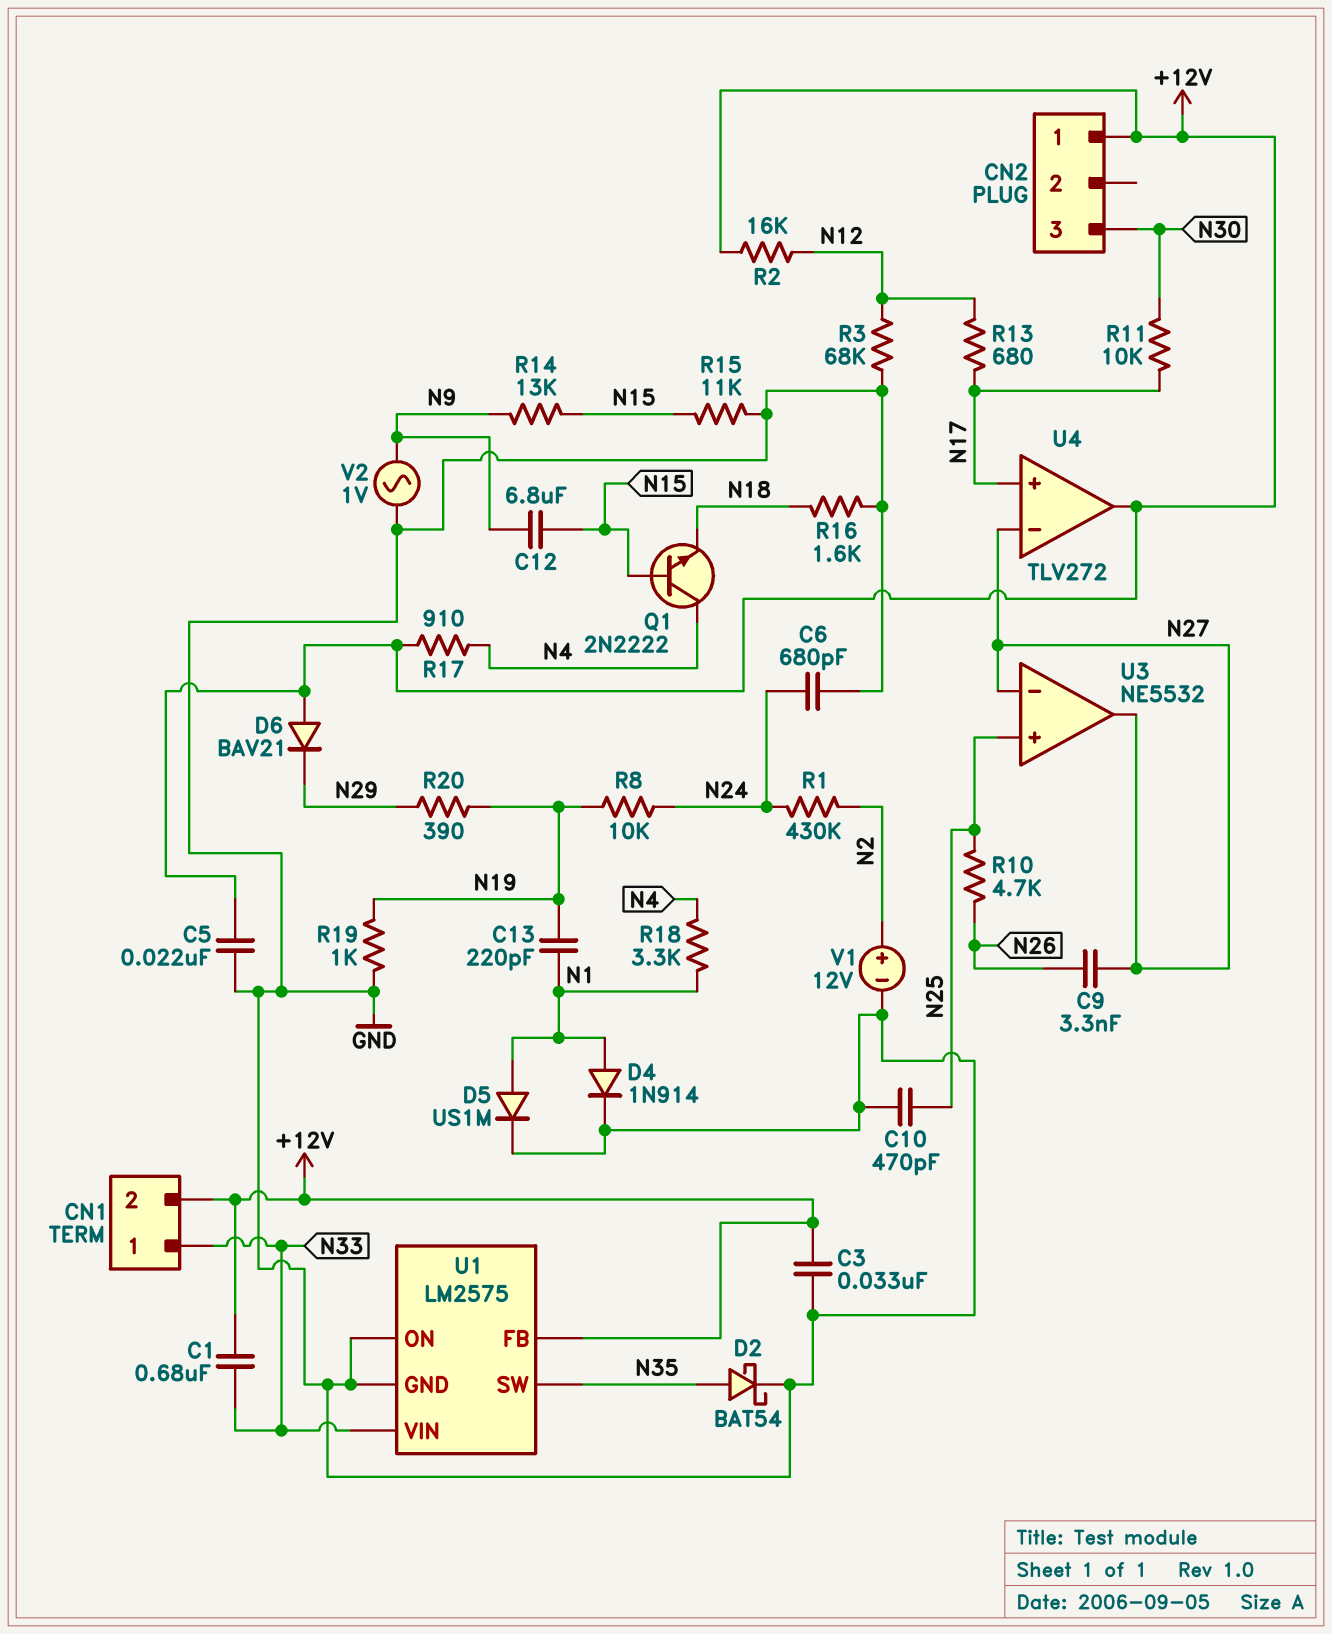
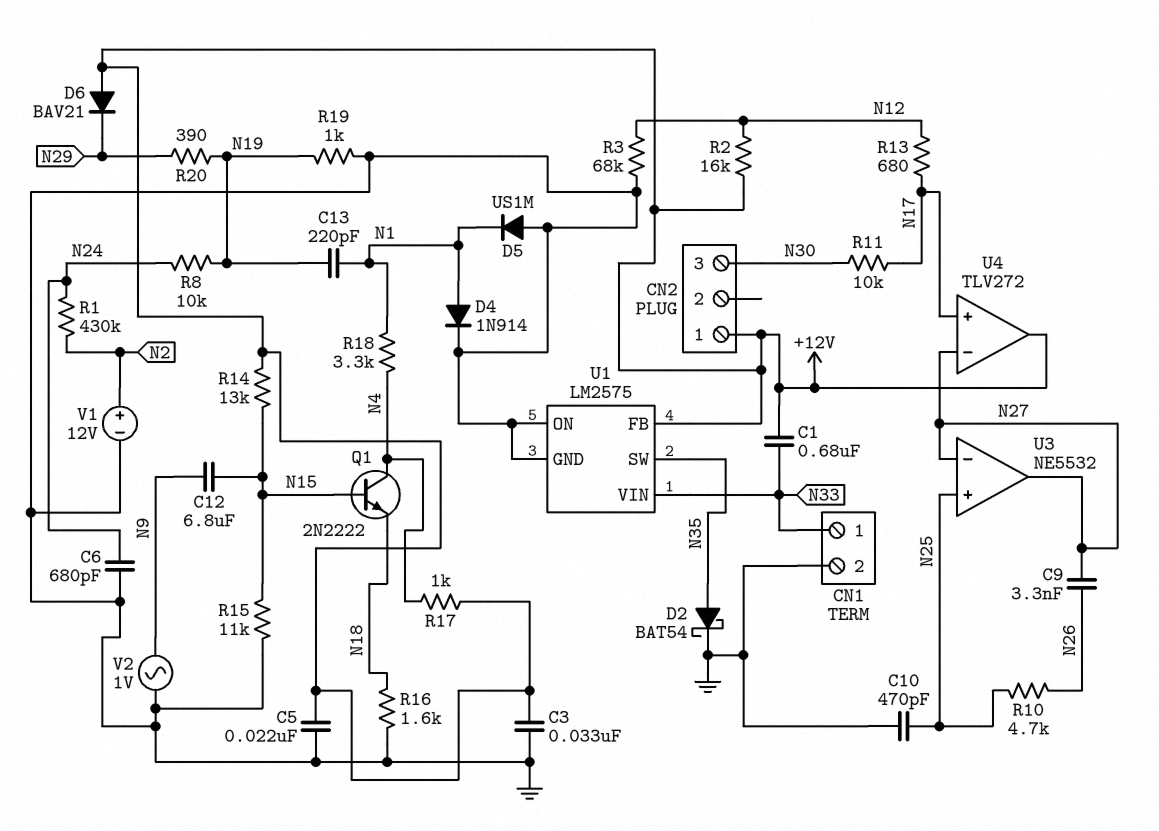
CN1 pin 2: +12V -> GND
D5: diode US1M (A N1, K GND) -> diode US1M (A GND, K N1)
R14: 13k (N9, N15) -> 13k (+12V, N15)
R17: 910 (+12V, N4) -> 1k (+12V, N4)

